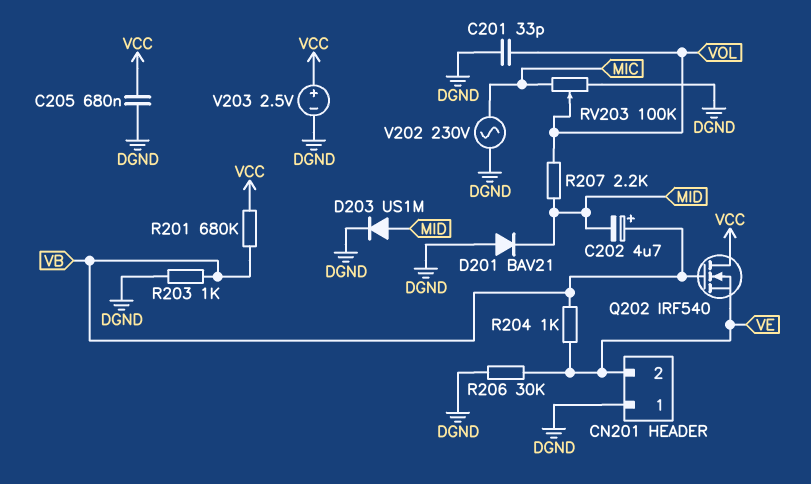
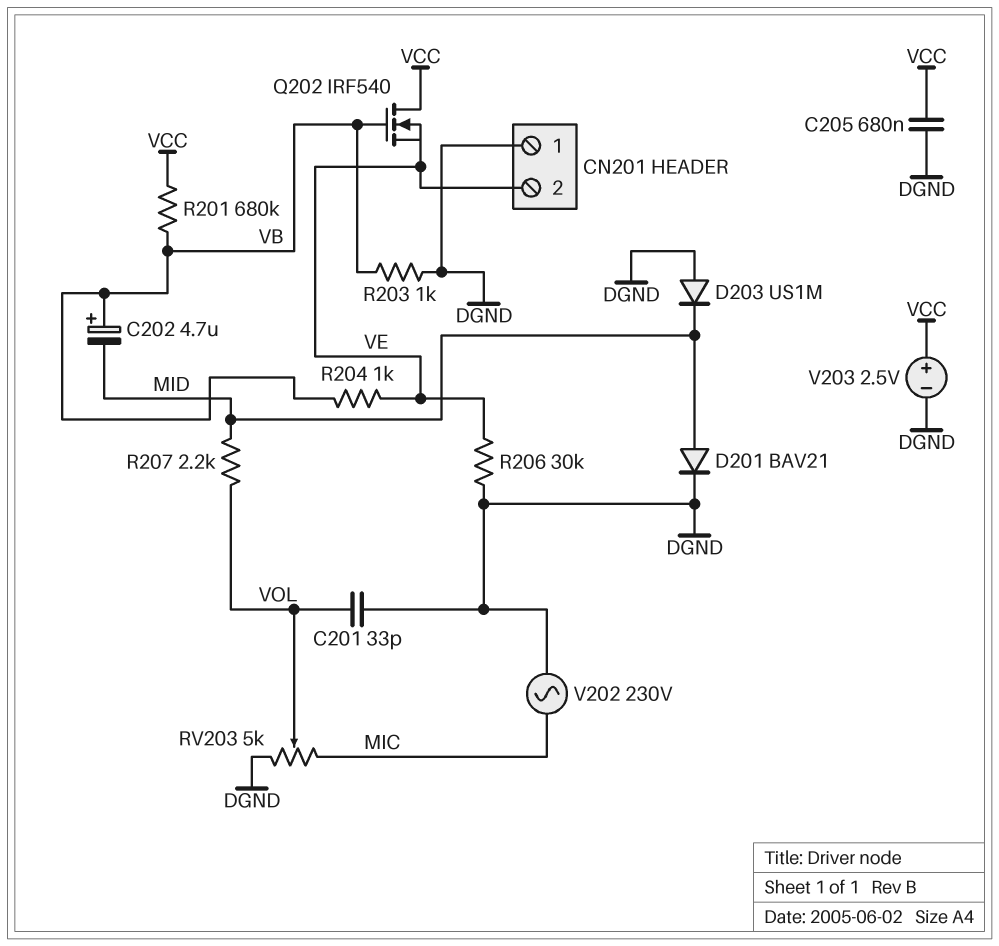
D201: diode BAV21 (A DGND, K MID) -> diode BAV21 (A MID, K DGND)
D203: diode US1M (A MID, K DGND) -> diode US1M (A DGND, K MID)
RV203: 100k (DGND, MIC, wiper VOL) -> 5k (DGND, MIC, wiper VOL)

